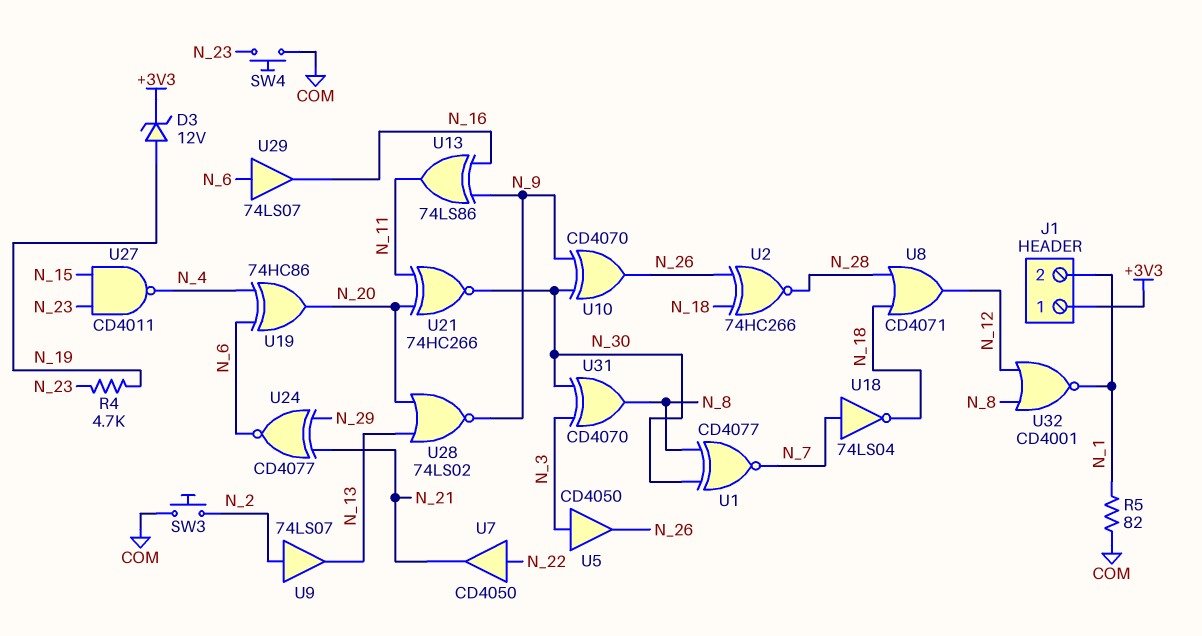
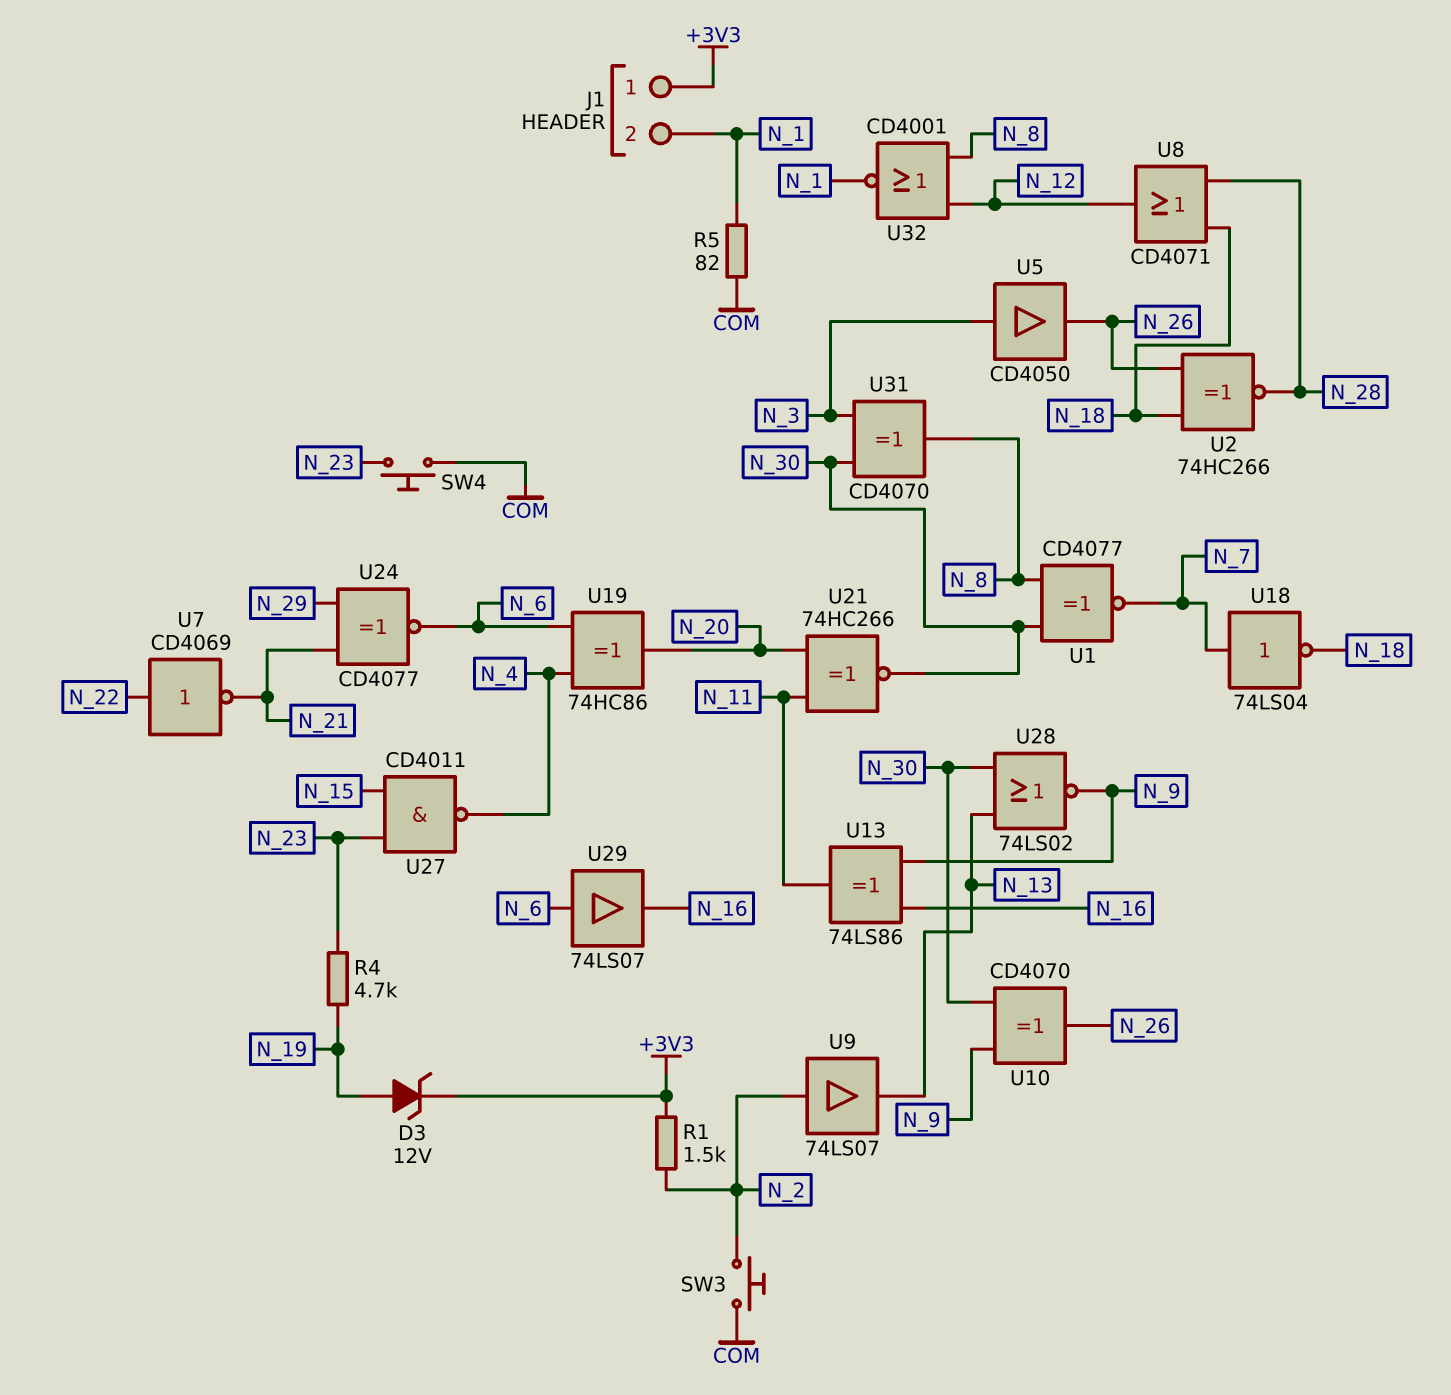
R1: none -> 1.5k (+3V3, N_2)
U7: buffer CD4050 (in N_22, out N_21) -> NOT CD4069 (in N_22, out N_21)
U28: NOR 74LS02 (in N_13, in N_20, out N_9) -> NOR 74LS02 (in N_13, in N_30, out N_9)

